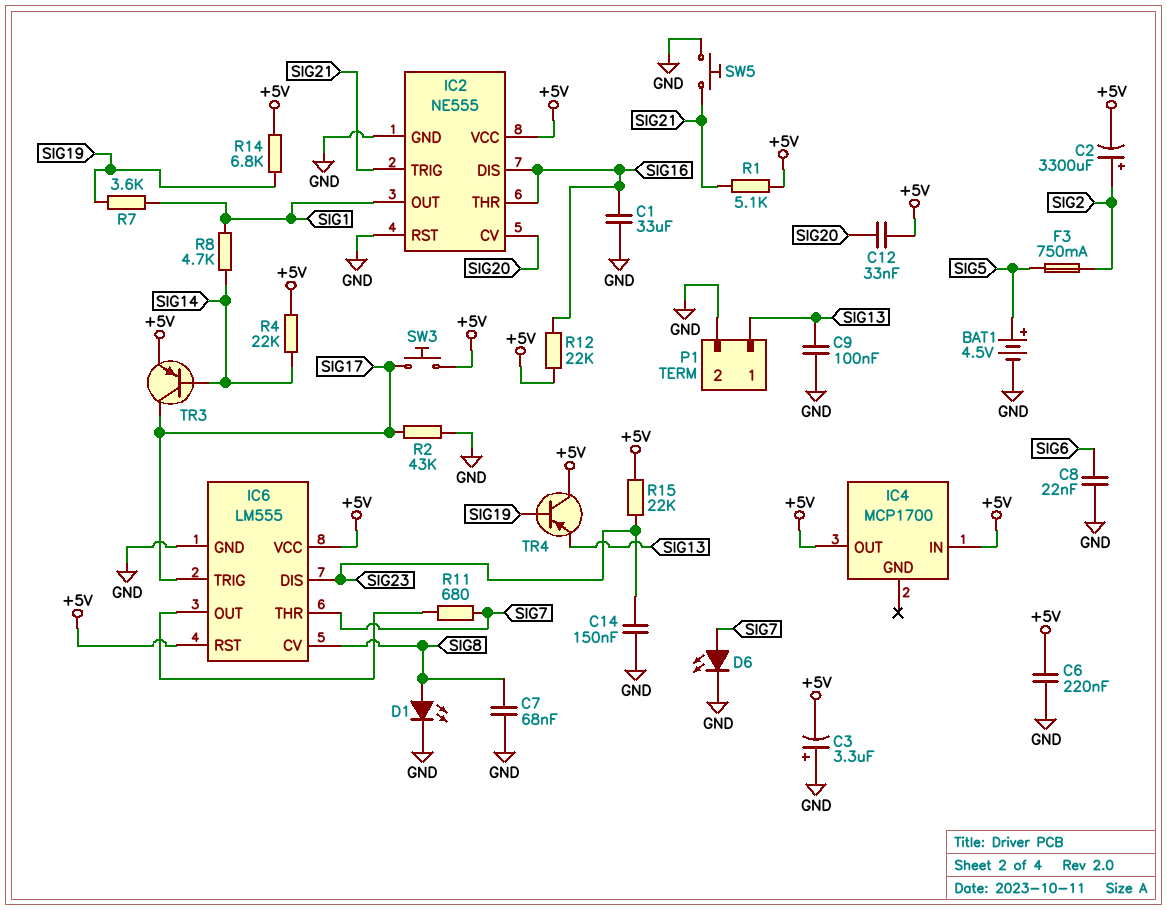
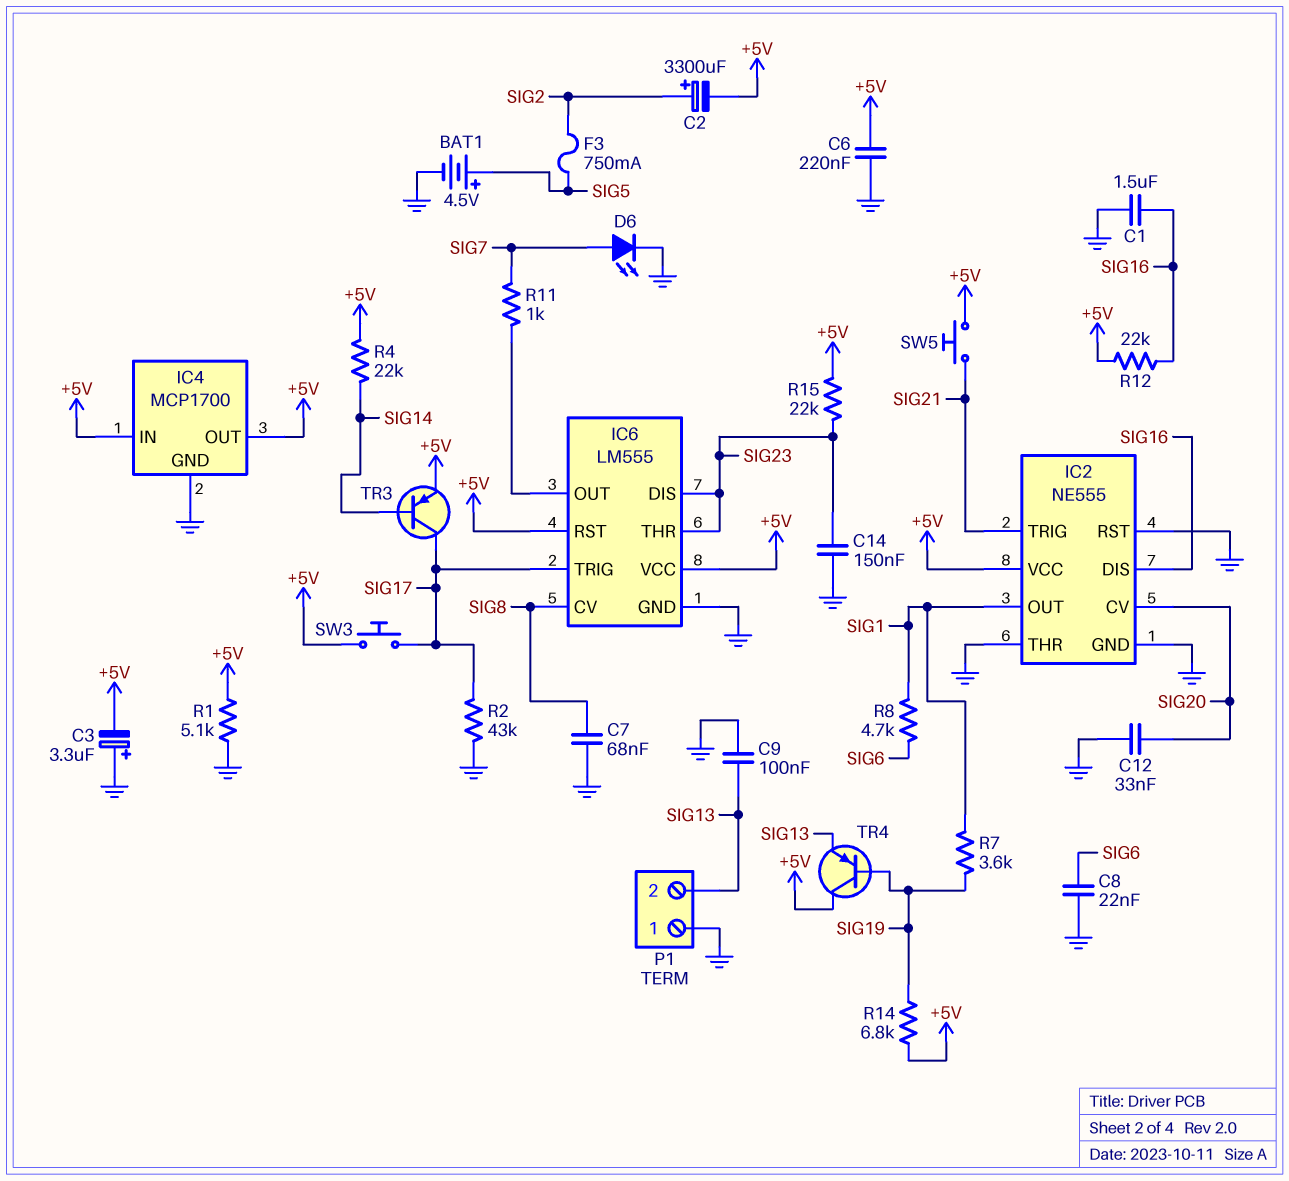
C1: 33uF (GND, SIG16) -> 1.5uF (GND, SIG16)
C12: 33nF (+5V, SIG20) -> 33nF (GND, SIG20)
D1: LED (A SIG8, K GND) -> none
IC2 pin THR: SIG16 -> GND
IC4 pin GND: none -> GND
IC6 pin THR: SIG7 -> SIG23
P1 pin 1: SIG13 -> GND
P1 pin 2: GND -> SIG13
R1: 5.1k (+5V, SIG21) -> 5.1k (+5V, GND)
R8: 4.7k (SIG1, SIG14) -> 4.7k (SIG1, SIG6)
R11: 680 (IC6/OUT, SIG7) -> 1k (IC6/OUT, SIG7)
SW5: button (GND, SIG21) -> button (+5V, SIG21)

